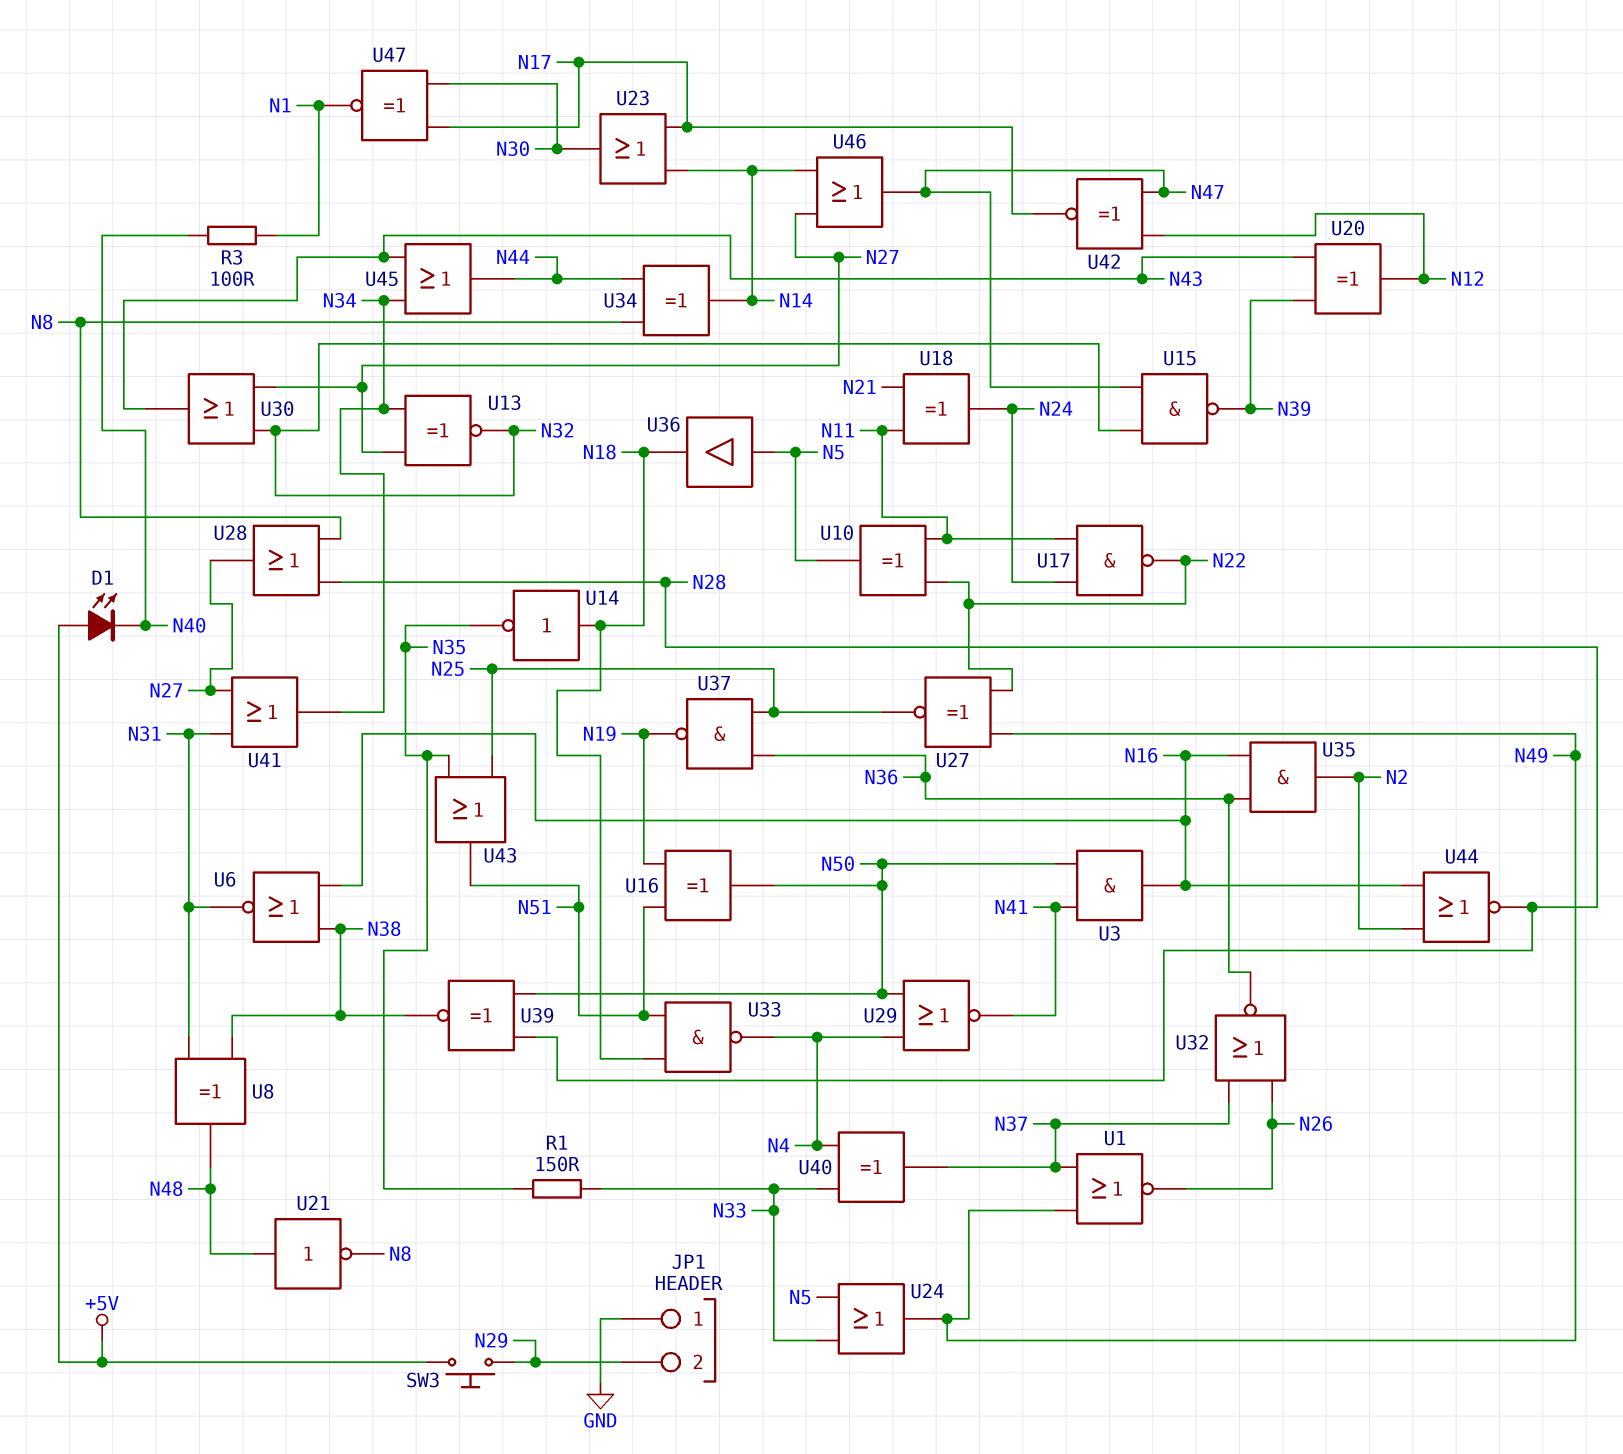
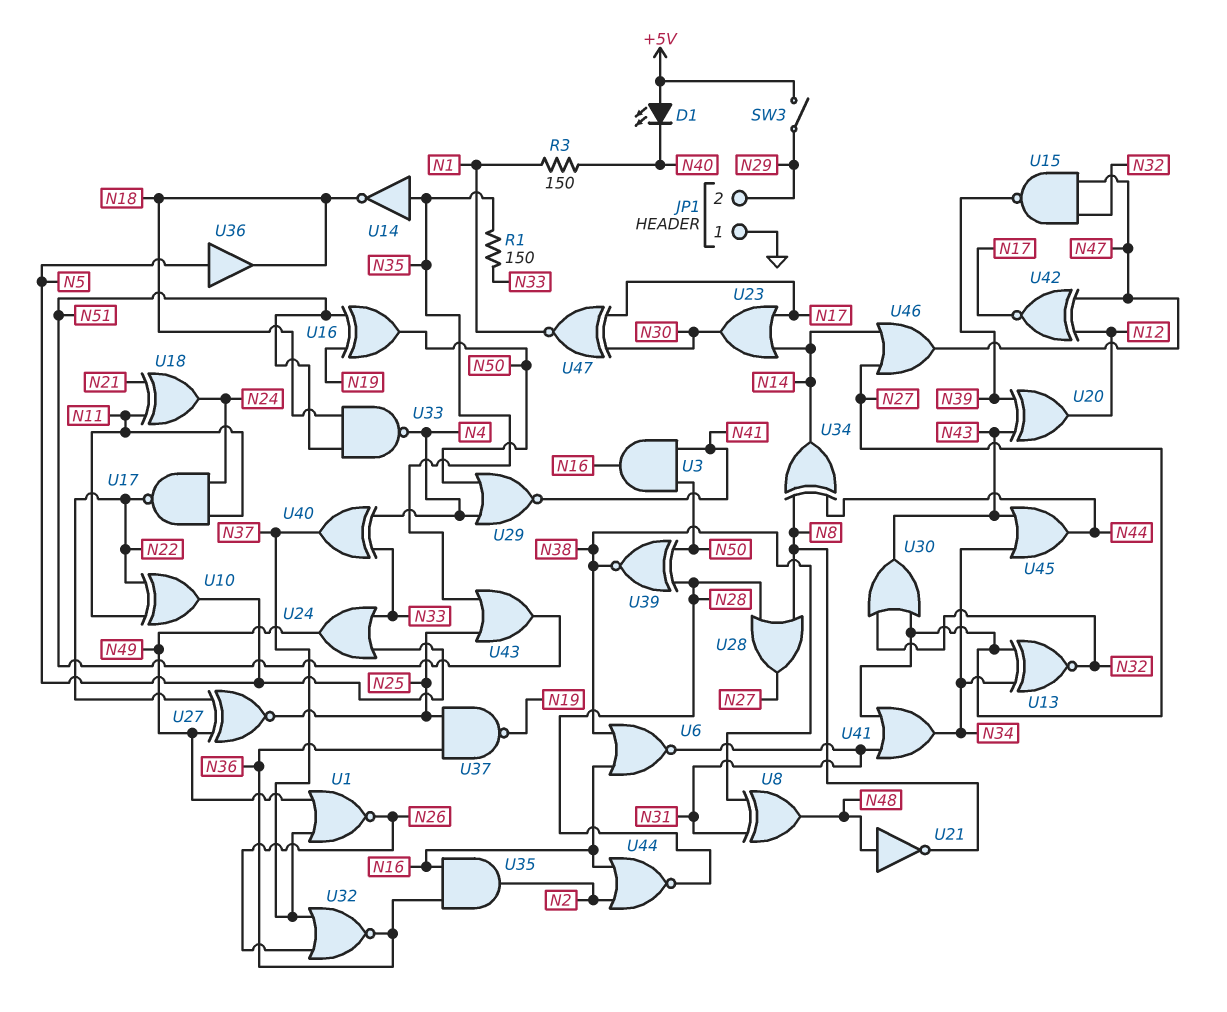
R3: 100 (N1, N40) -> 150 (N1, N40)
SW3: button (+5V, N29) -> switch (+5V, N29)
U14: NOT (in N18, out N35) -> NOT (in N35, out N18)

